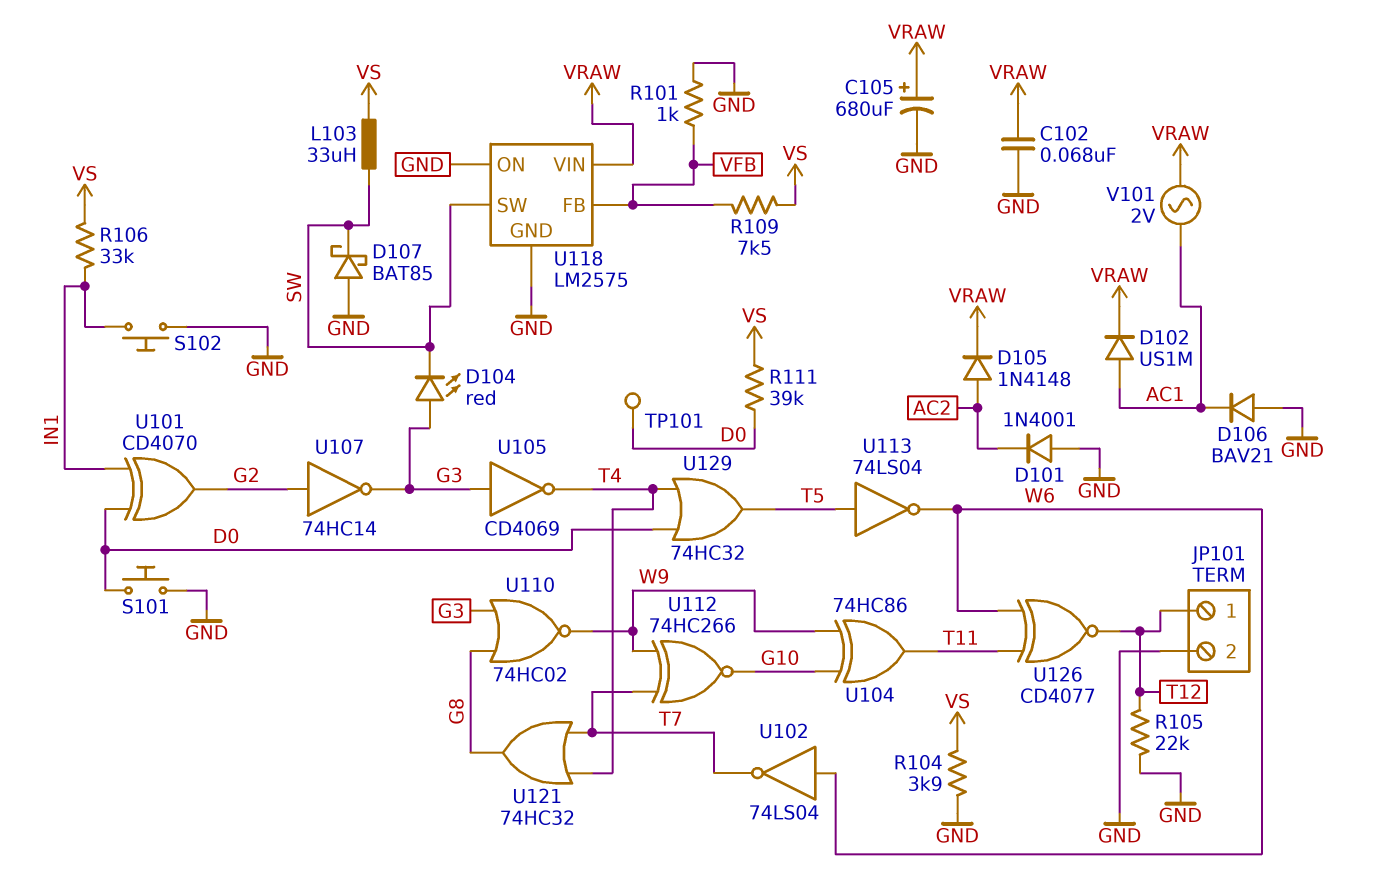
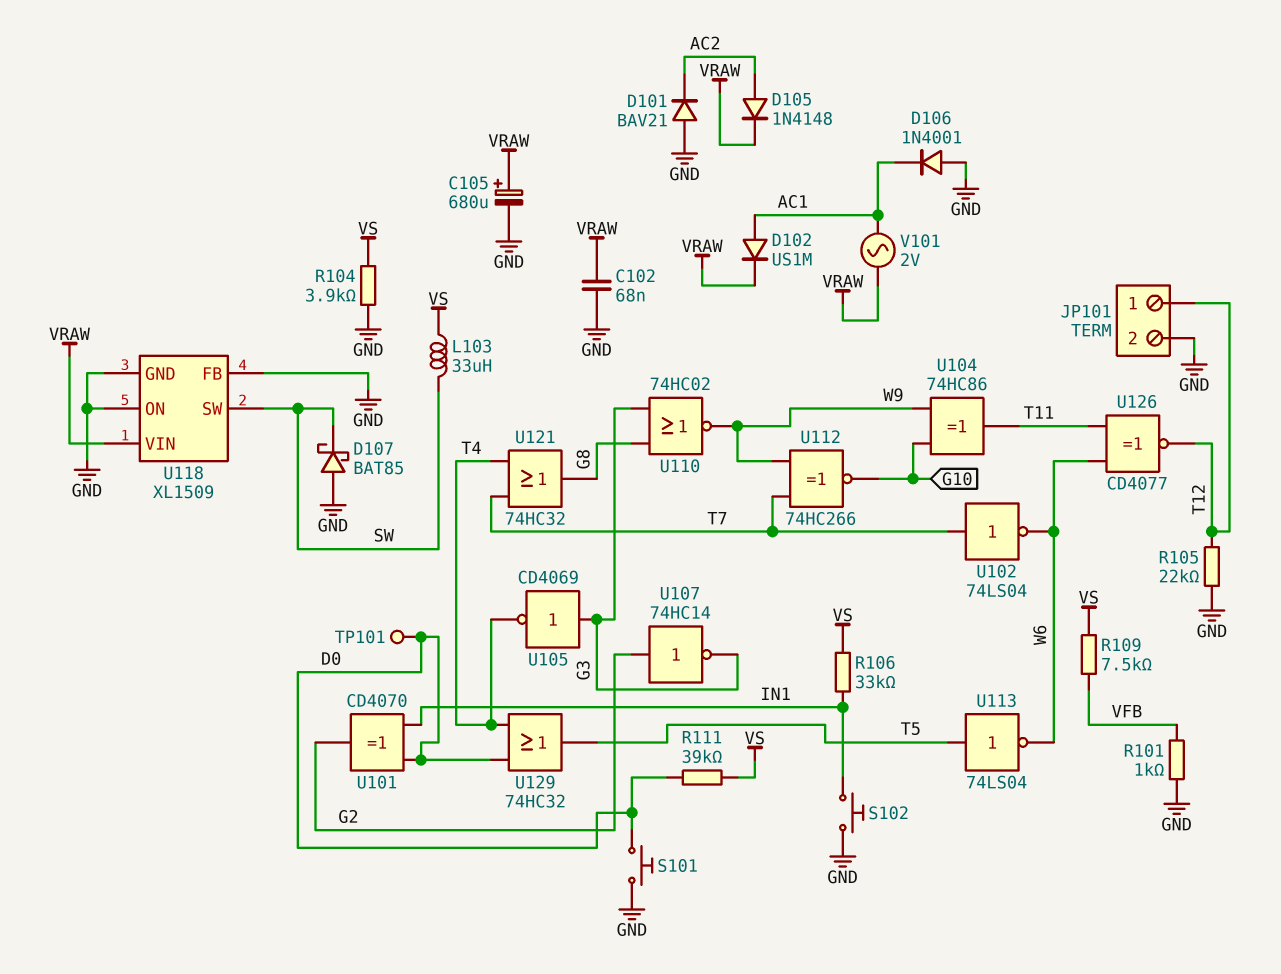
D101: diode 1N4001 (A GND, K AC2) -> diode BAV21 (A GND, K AC2)
D104: LED red (A G3, K SW) -> none
D106: diode BAV21 (A GND, K AC1) -> diode 1N4001 (A GND, K AC1)
U102: NOT 74LS04 (in W6, out T7) -> NOT 74LS04 (in T7, out W6)
U118: LM2575 -> XL1509
U118 pin FB: VFB -> GND

